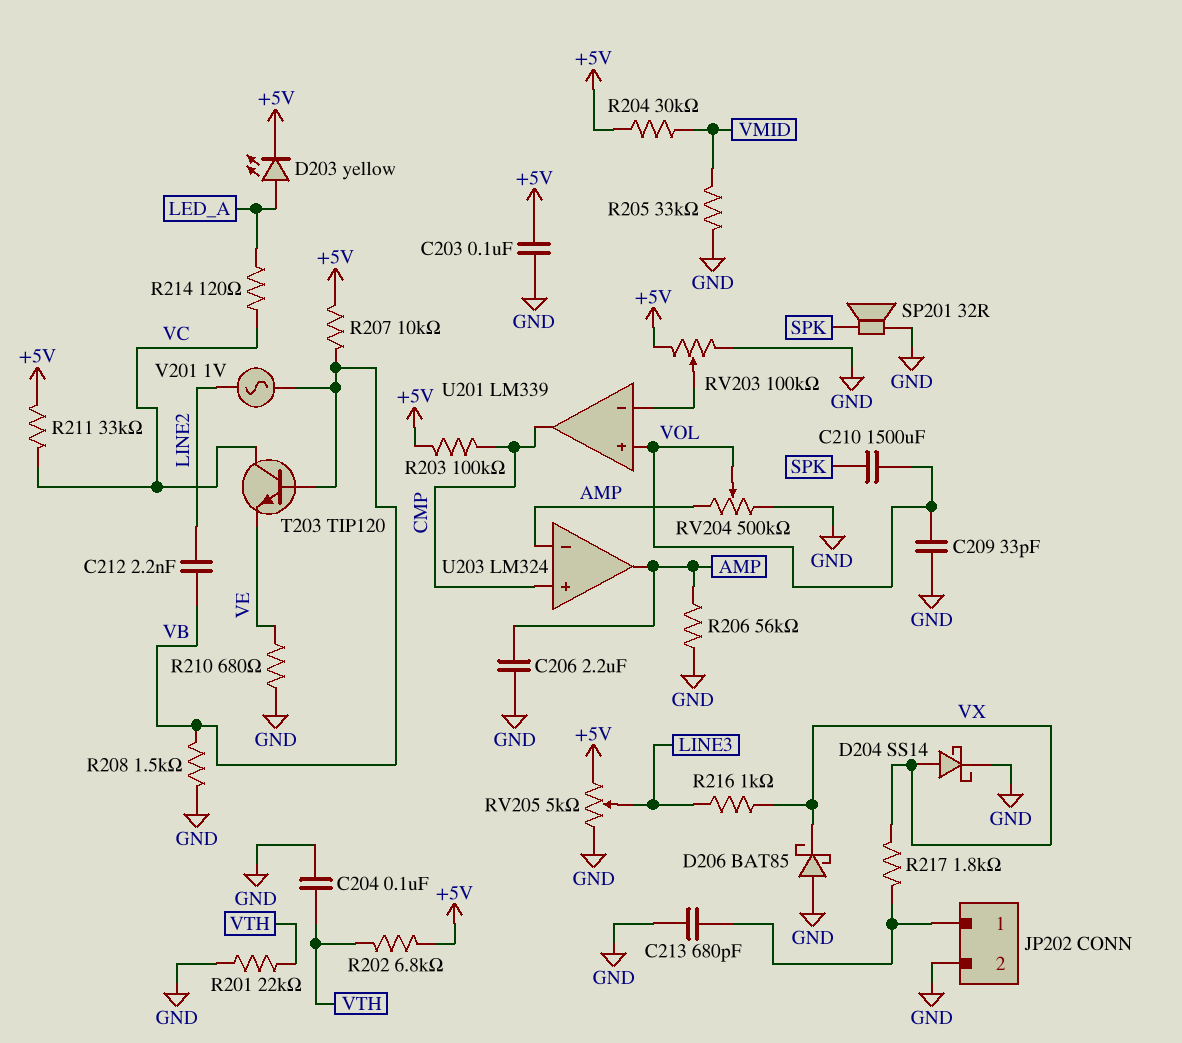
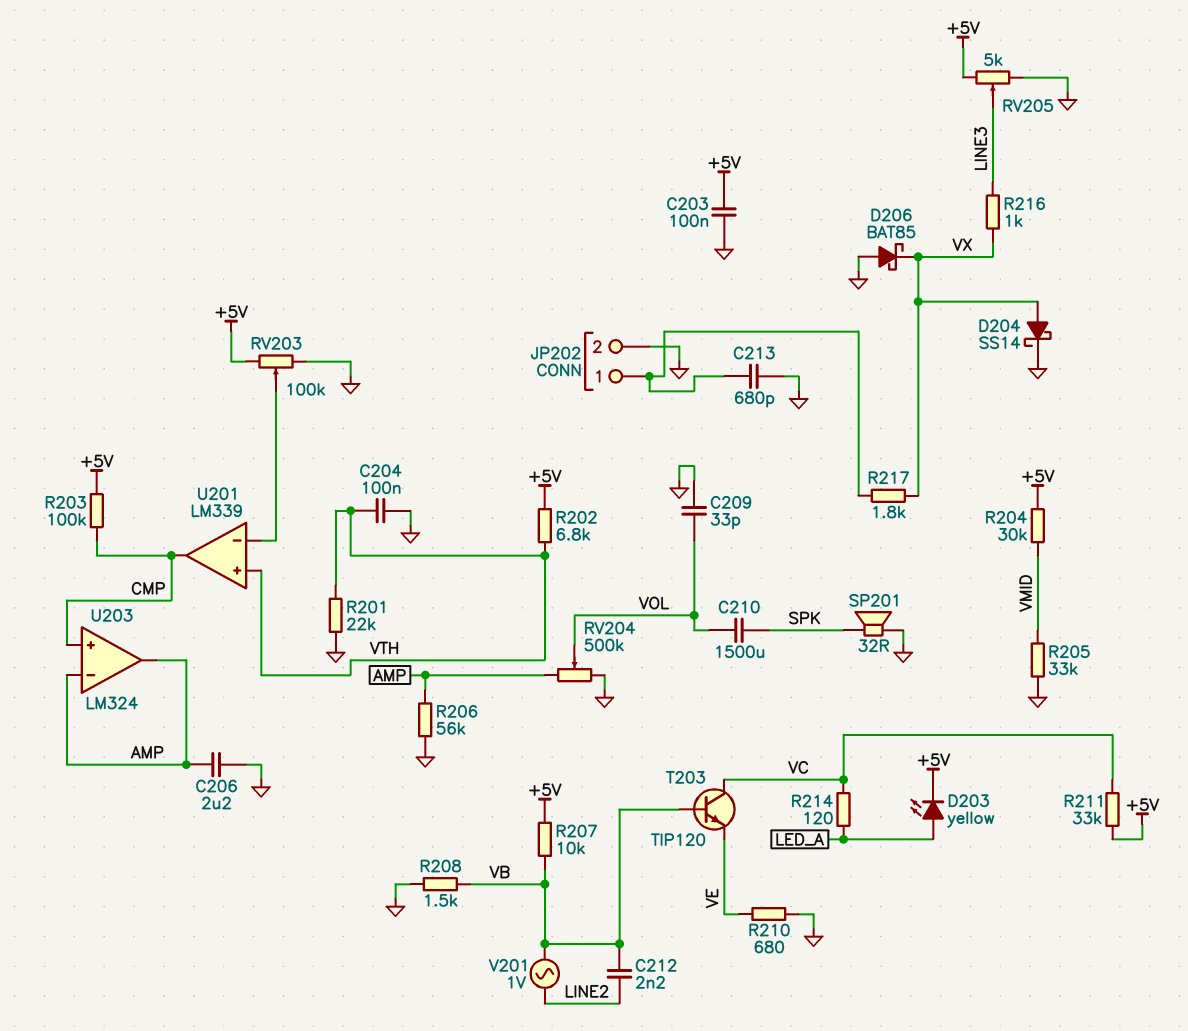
U201 pin in+: VOL -> VTH

